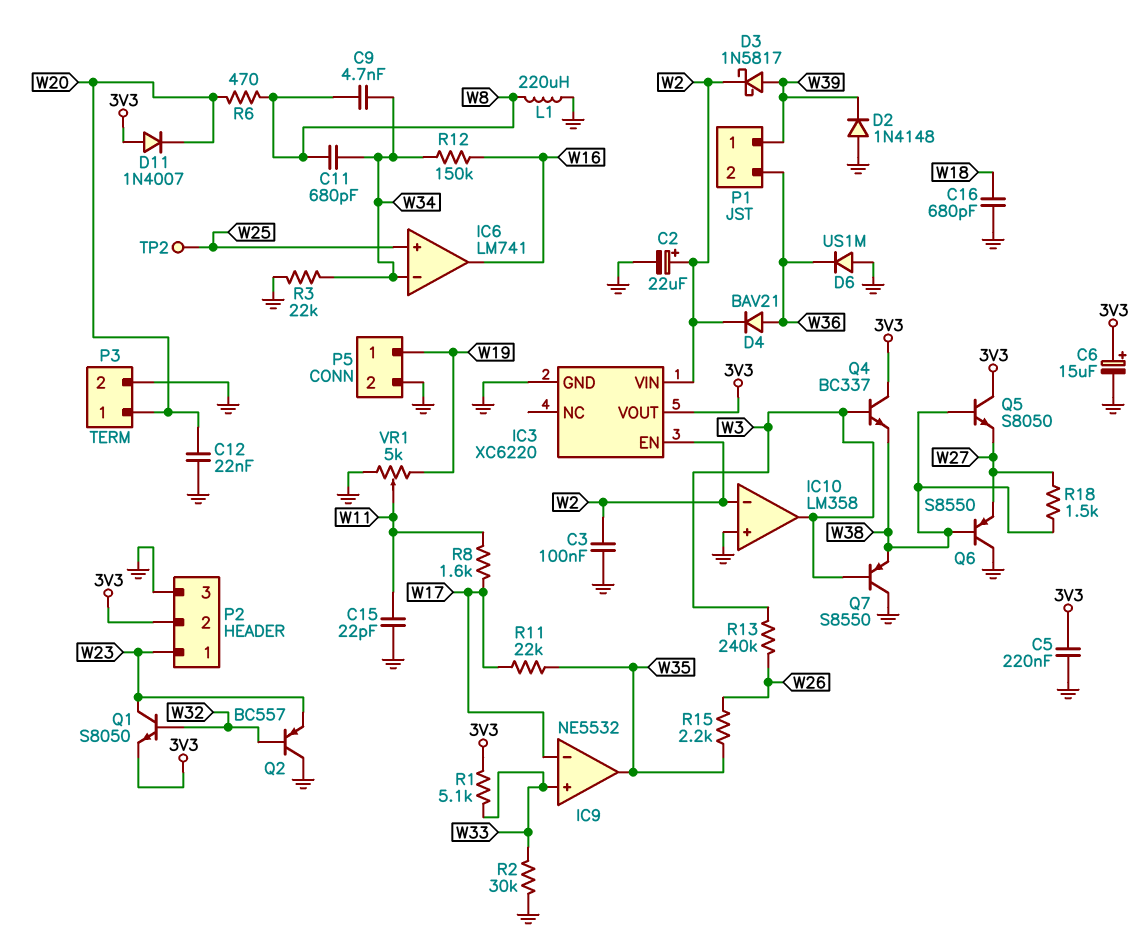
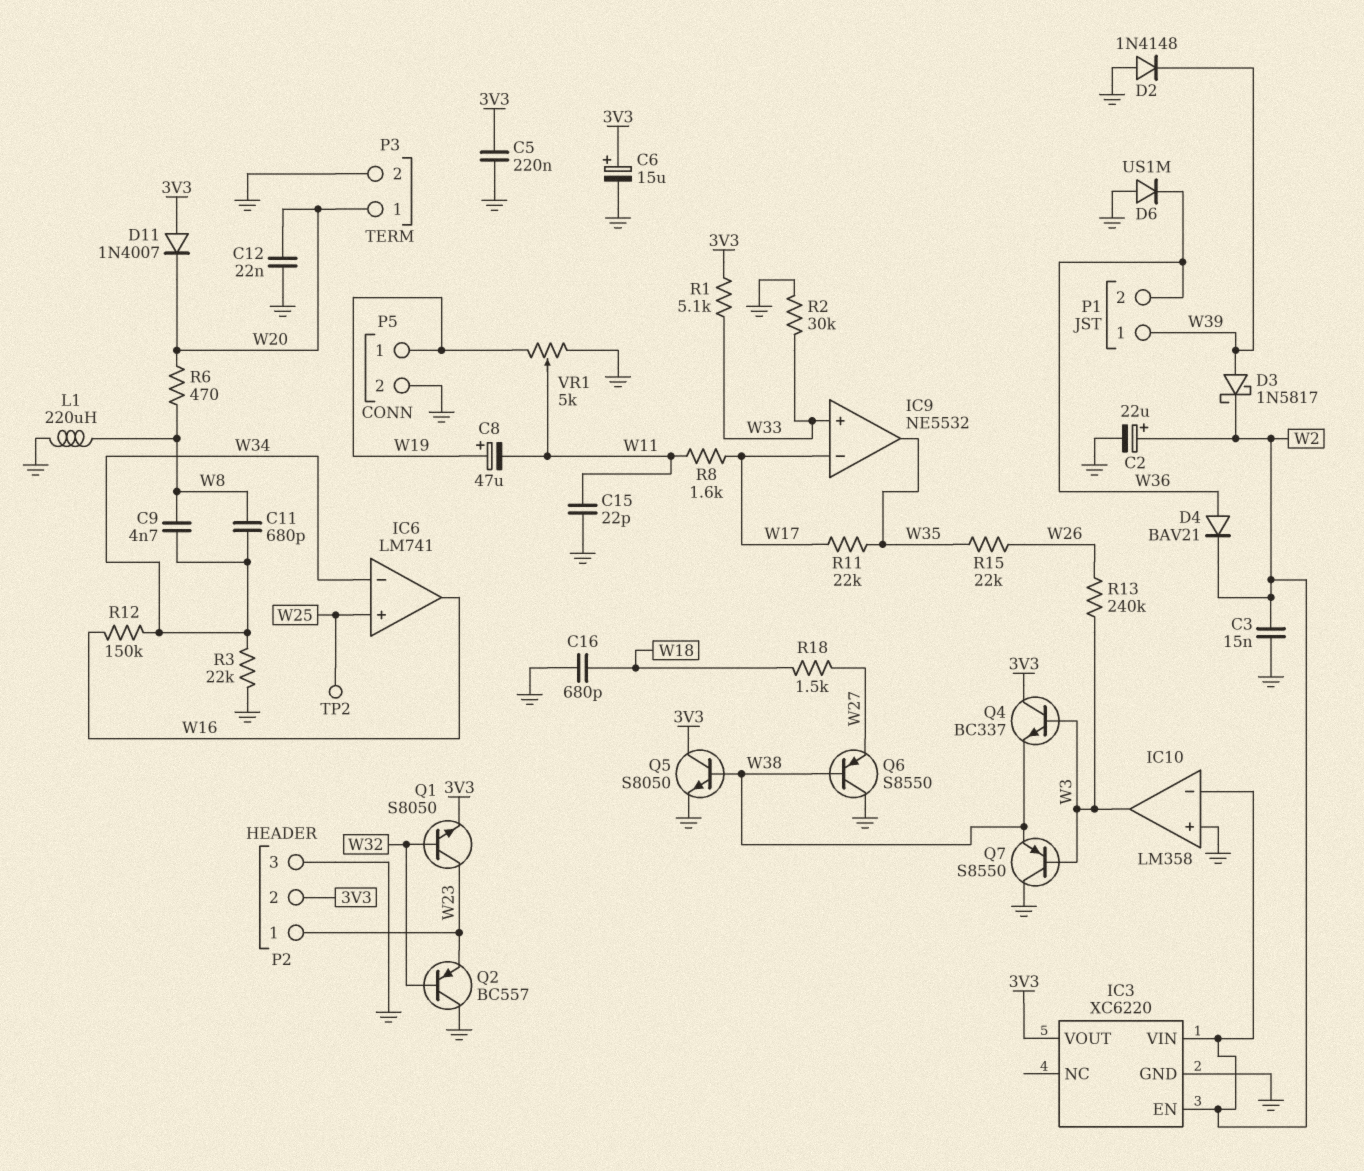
C3: 100nF (GND, W2) -> 15nF (GND, W2)
C8: none -> 47uF (plus W19, minus W11)
Q5: NPN S8050 (B W38, C 3V3, E W27) -> NPN S8050 (B W38, C 3V3, E GND)
R15: 2.2k (W26, W35) -> 22k (W26, W35)
R18: 1.5k (W27, W38) -> 1.5k (W18, W27)

